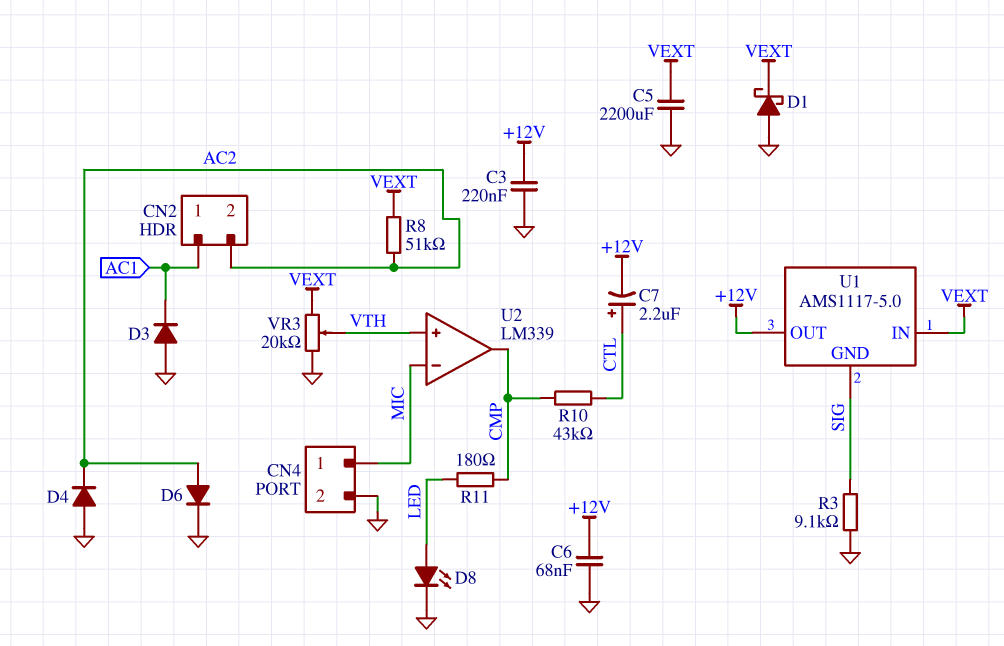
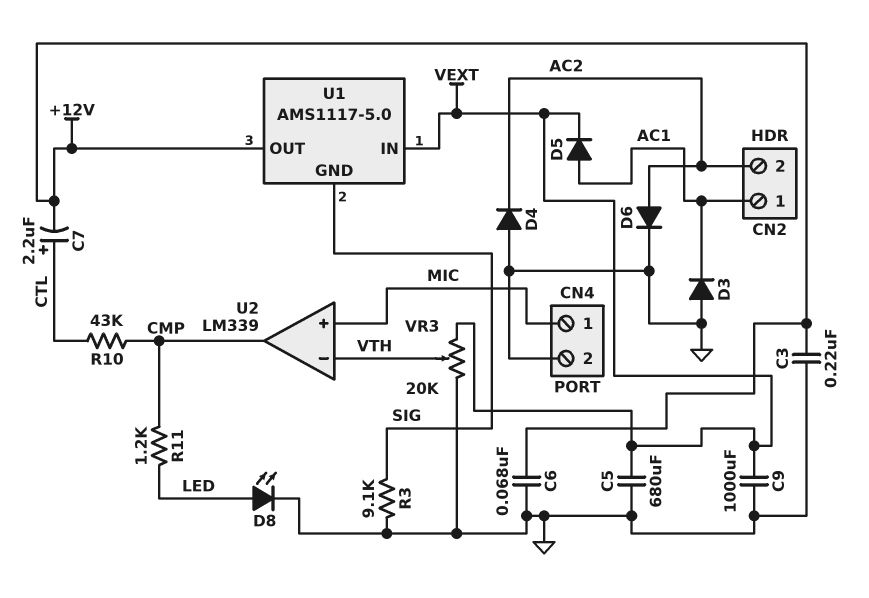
C5: 2200uF (GND, VEXT) -> 680uF (GND, VEXT)
C9: none -> 1000uF (GND, VEXT)
D1: schottky (A GND, K VEXT) -> none
D5: none -> diode (A AC1, K VEXT)
R8: 51k (AC2, VEXT) -> none
R11: 180 (CMP, LED) -> 1.2k (CMP, LED)
U2 pin in+: VTH -> MIC
U2 pin in-: MIC -> VTH

